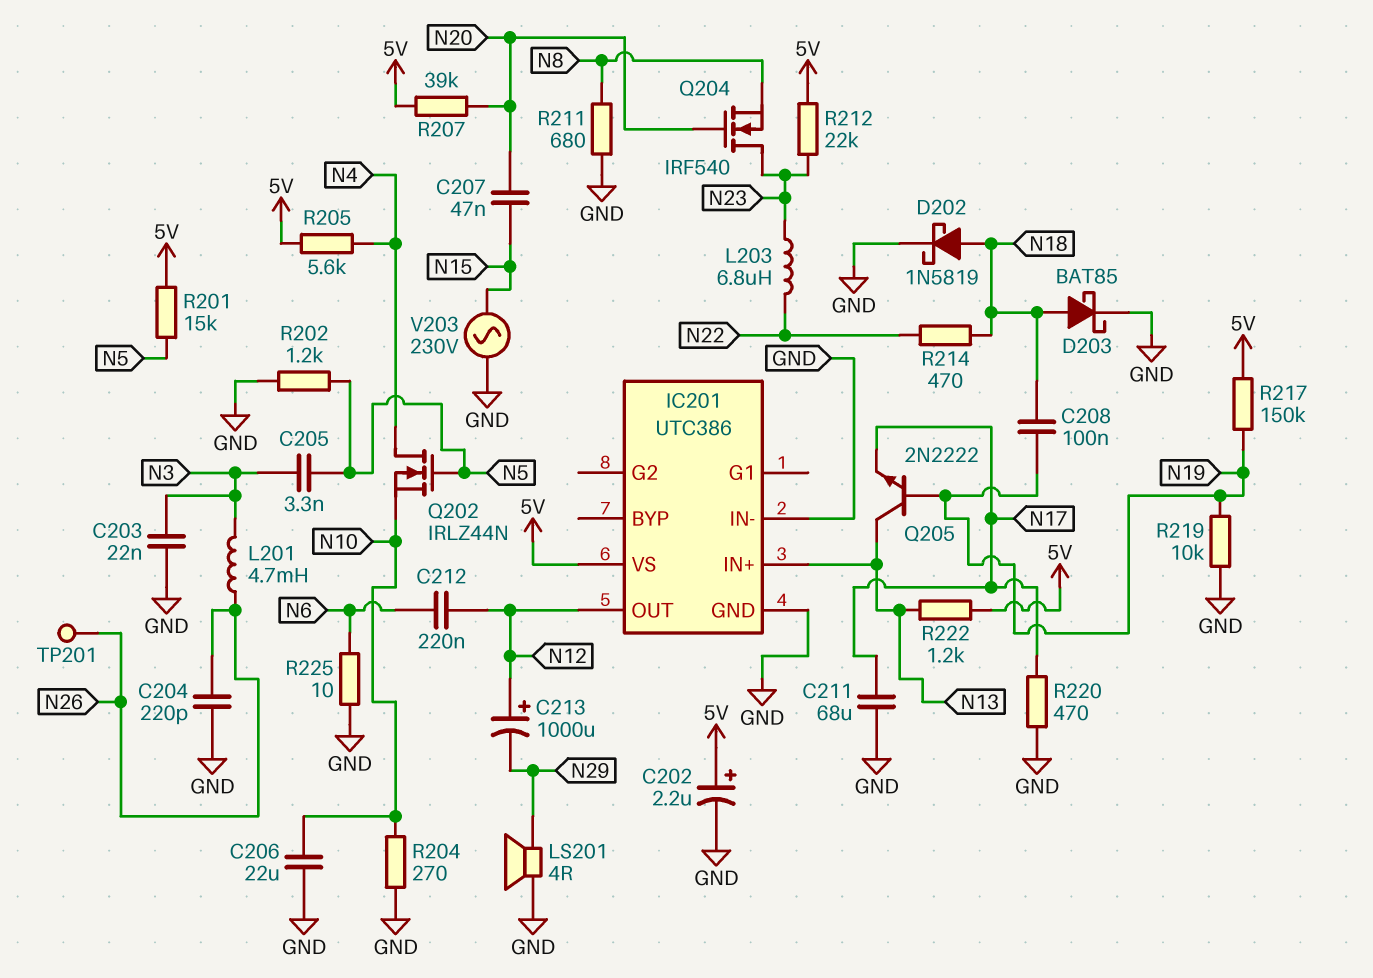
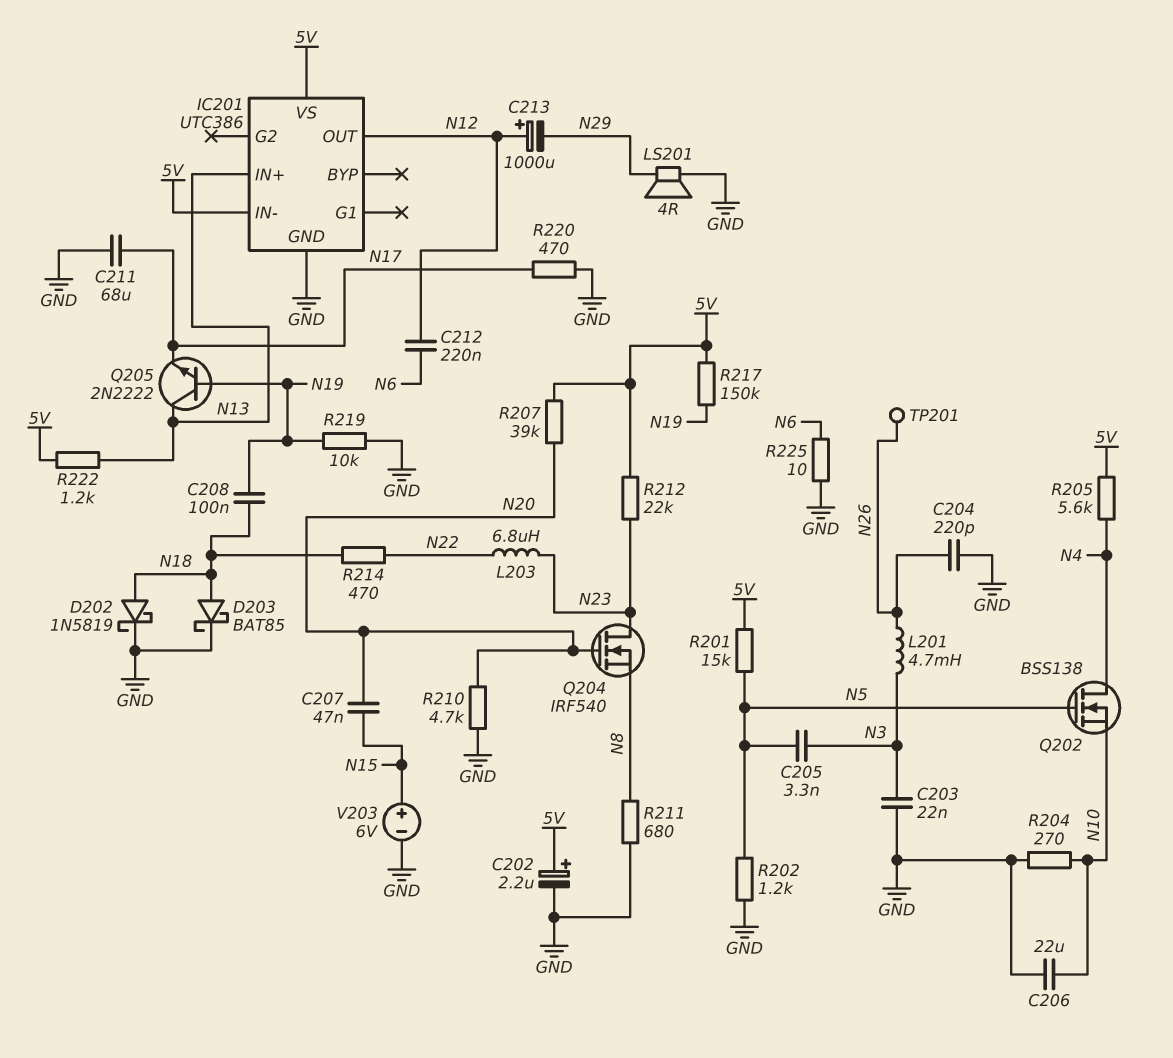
IC201 pin IN-: GND -> 5V
Q202: NMOS IRLZ44N (G N5, D N4, S N10) -> NMOS BSS138 (G N5, D N4, S N10)
R210: none -> 4.7k (GND, N20)
V203: AC 230V (GND, N15) -> 6V (plus N15, minus GND)

